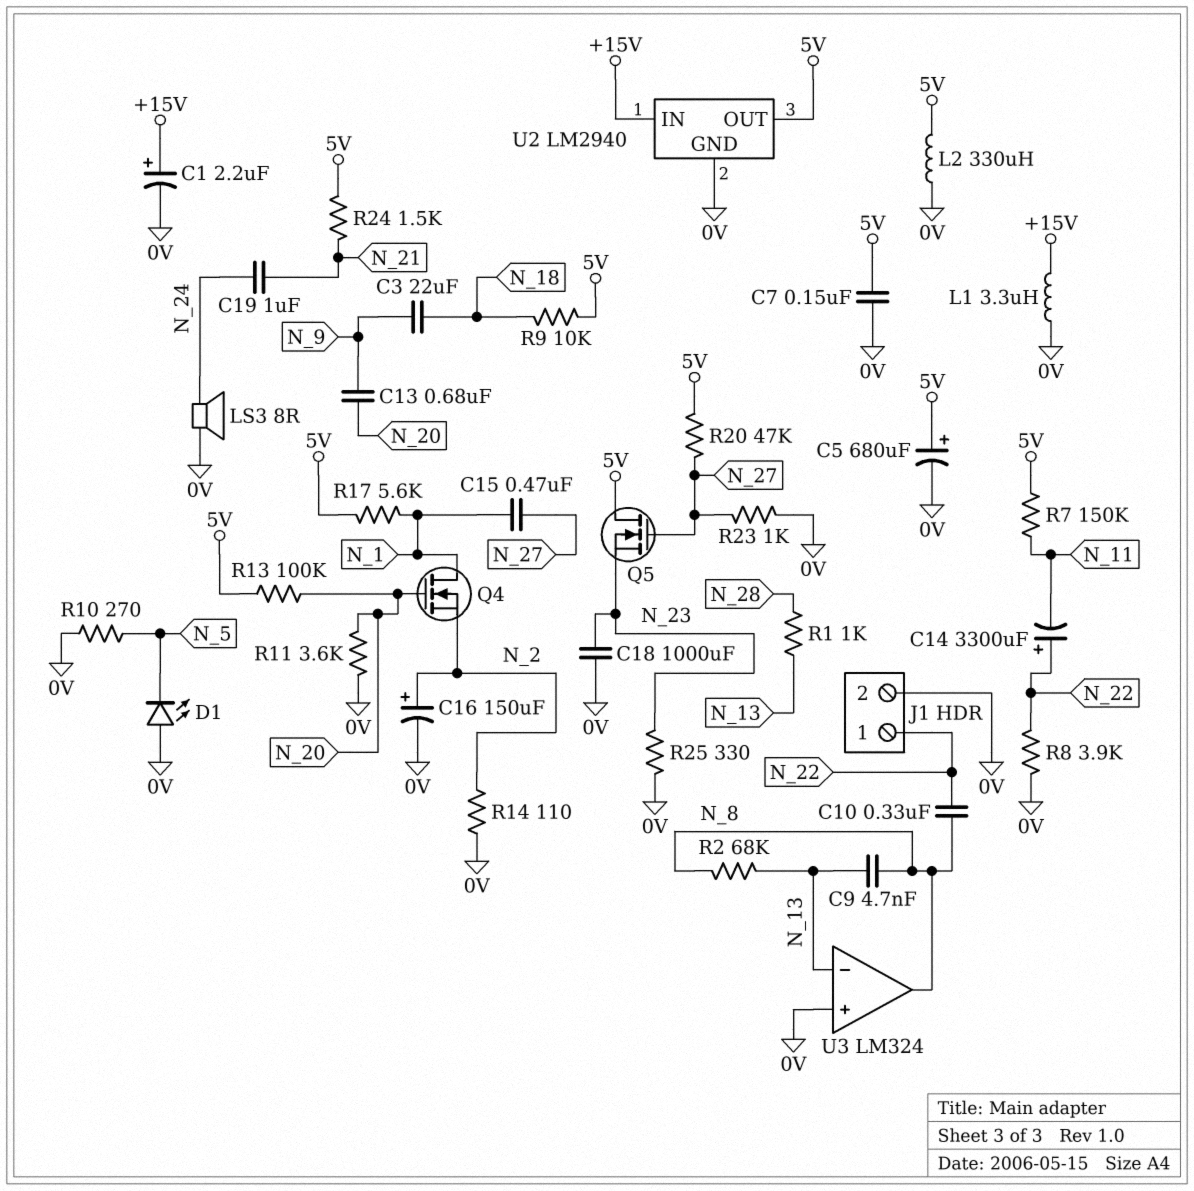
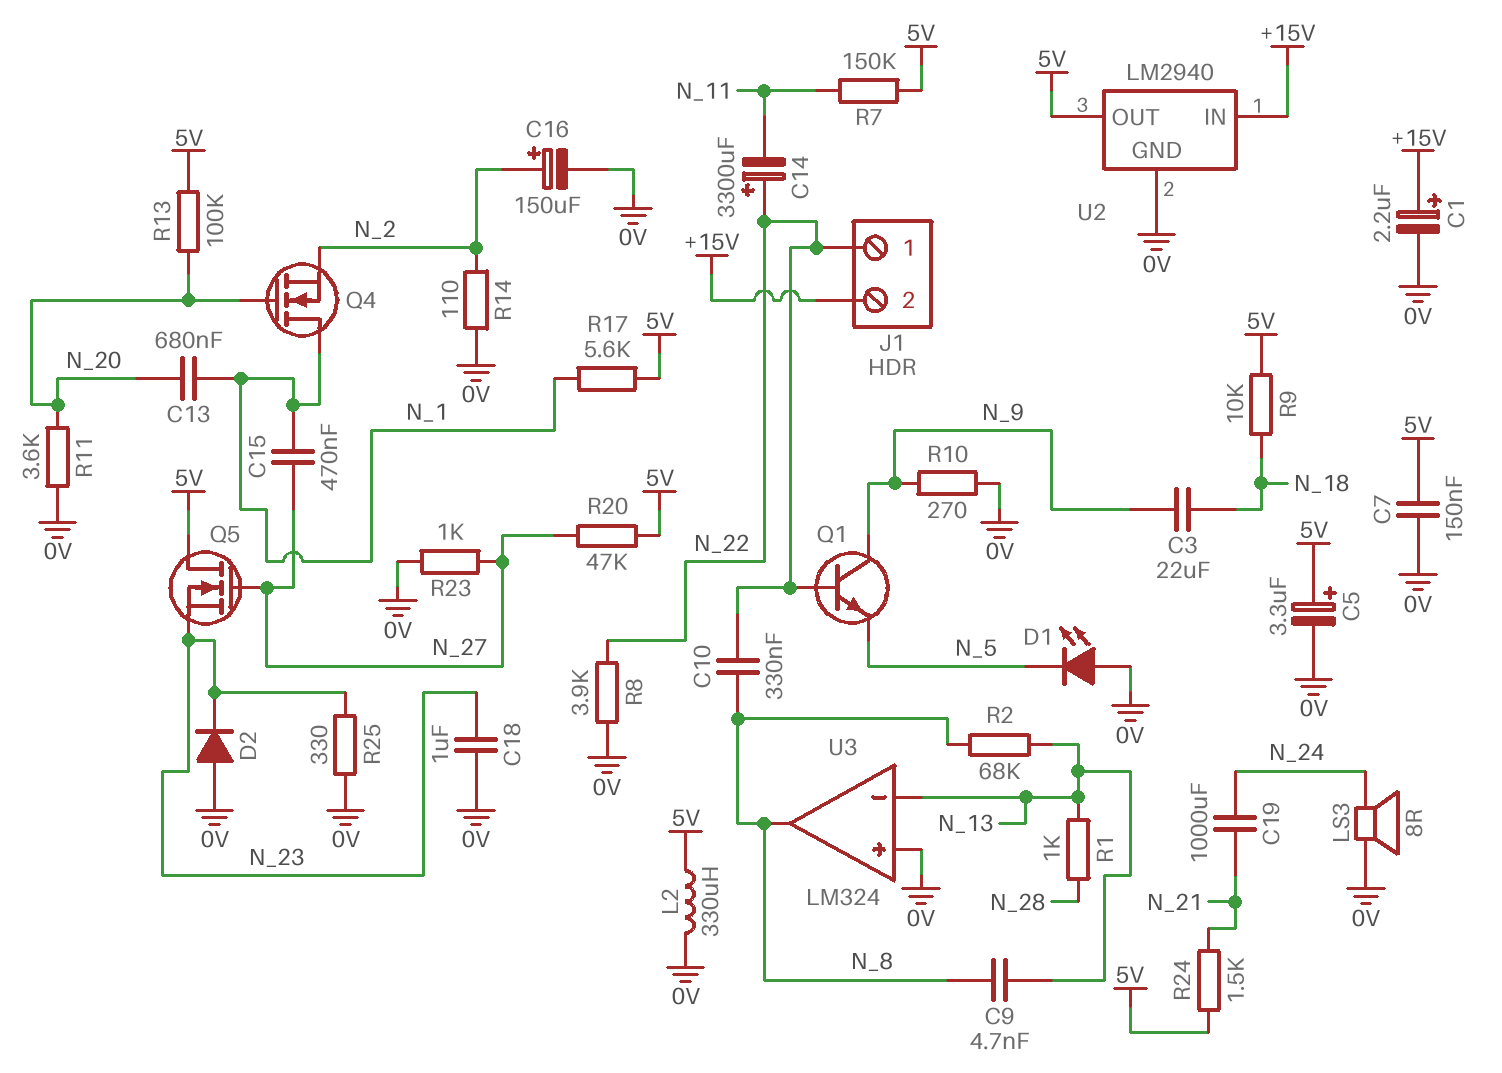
C5: 680uF (plus 5V, minus 0V) -> 3.3uF (plus 5V, minus 0V)
C13: 680nF (N_9, N_20) -> 680nF (N_1, N_20)
C18: 1000uF (0V, N_23) -> 1uF (0V, N_23)
C19: 1uF (N_21, N_24) -> 1000uF (N_21, N_24)
D2: none -> diode (A 0V, K N_23)
J1 pin 2: 0V -> +15V
L1: 3.3uH (+15V, 0V) -> none
Q1: none -> NPN (B N_22, C N_9, E N_5)
R10: 270 (0V, N_5) -> 270 (0V, N_9)

